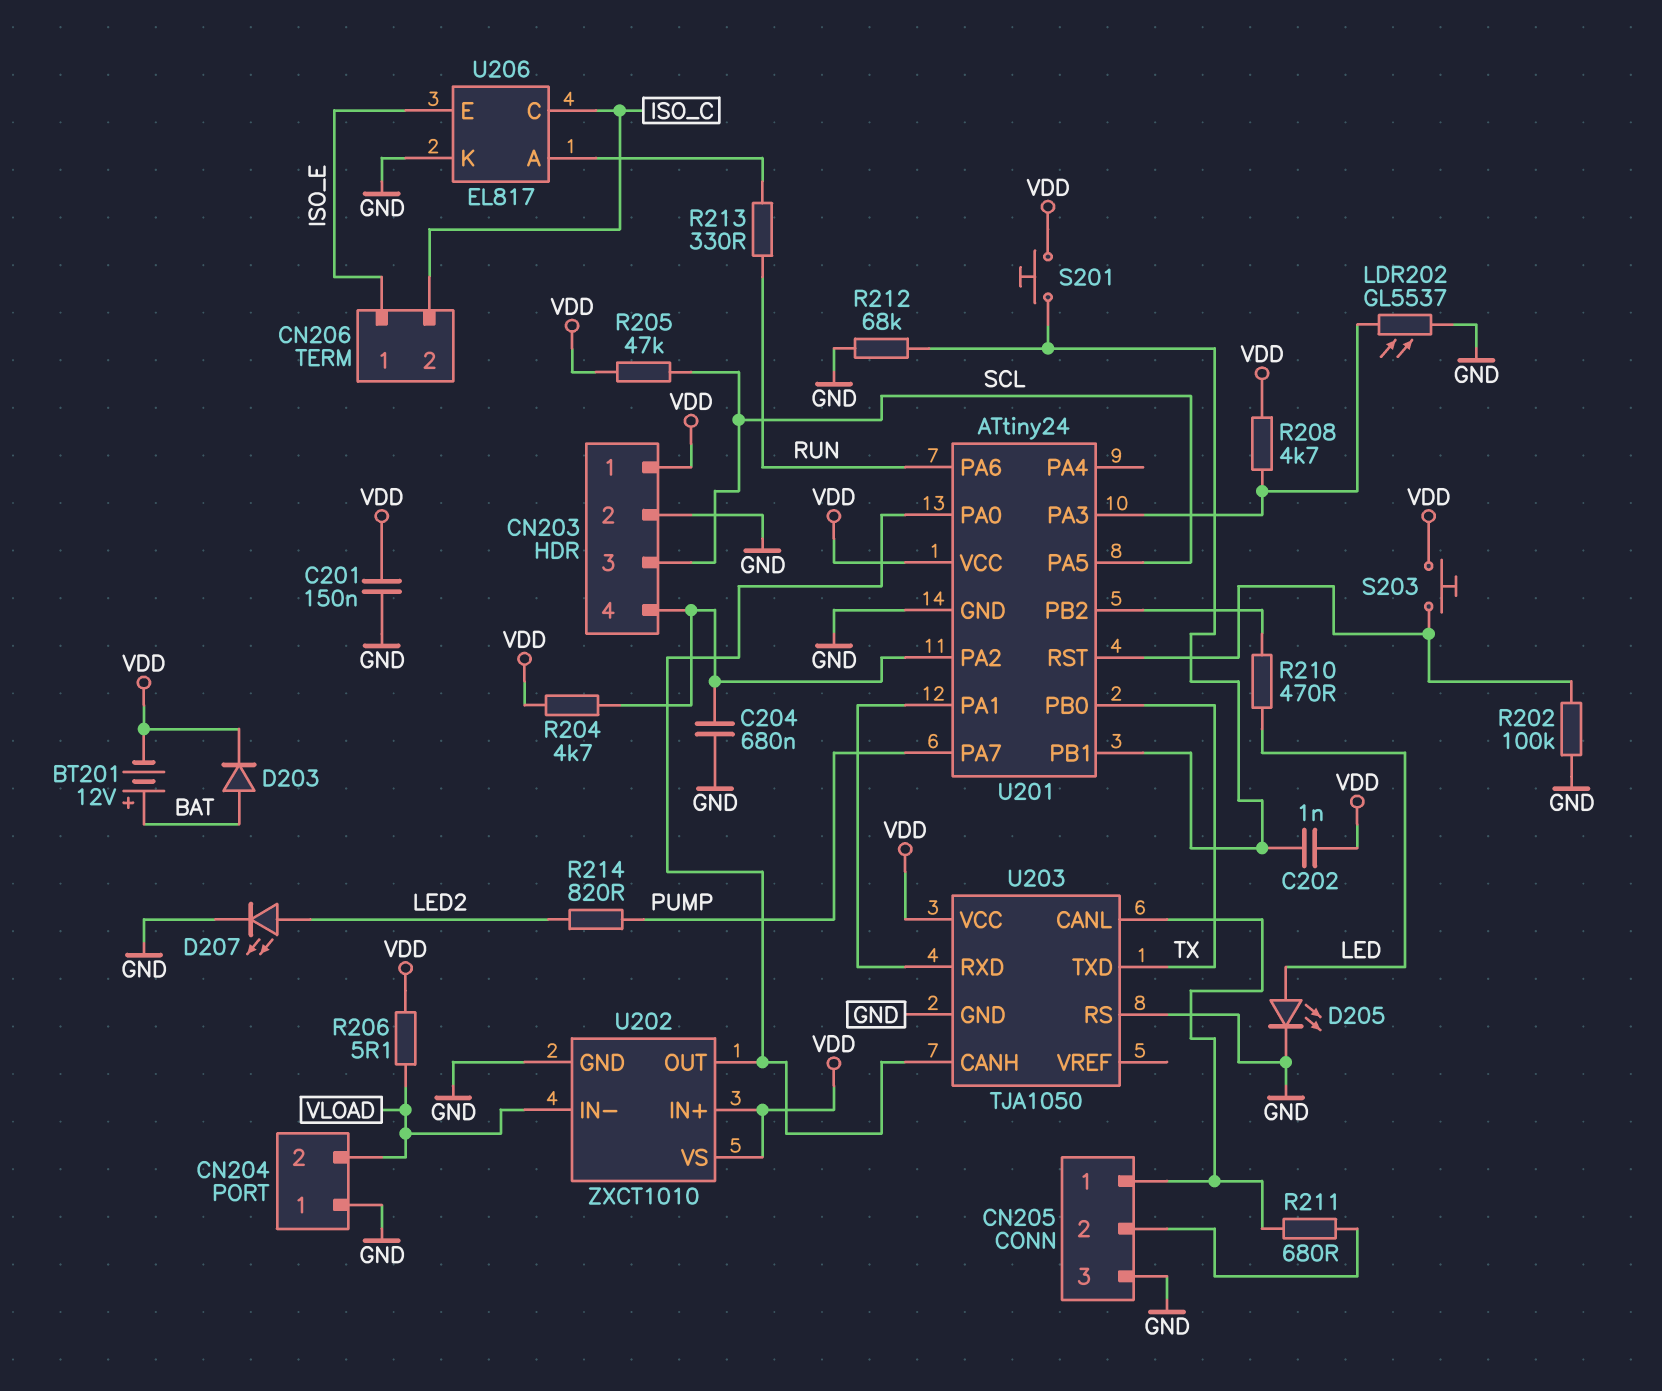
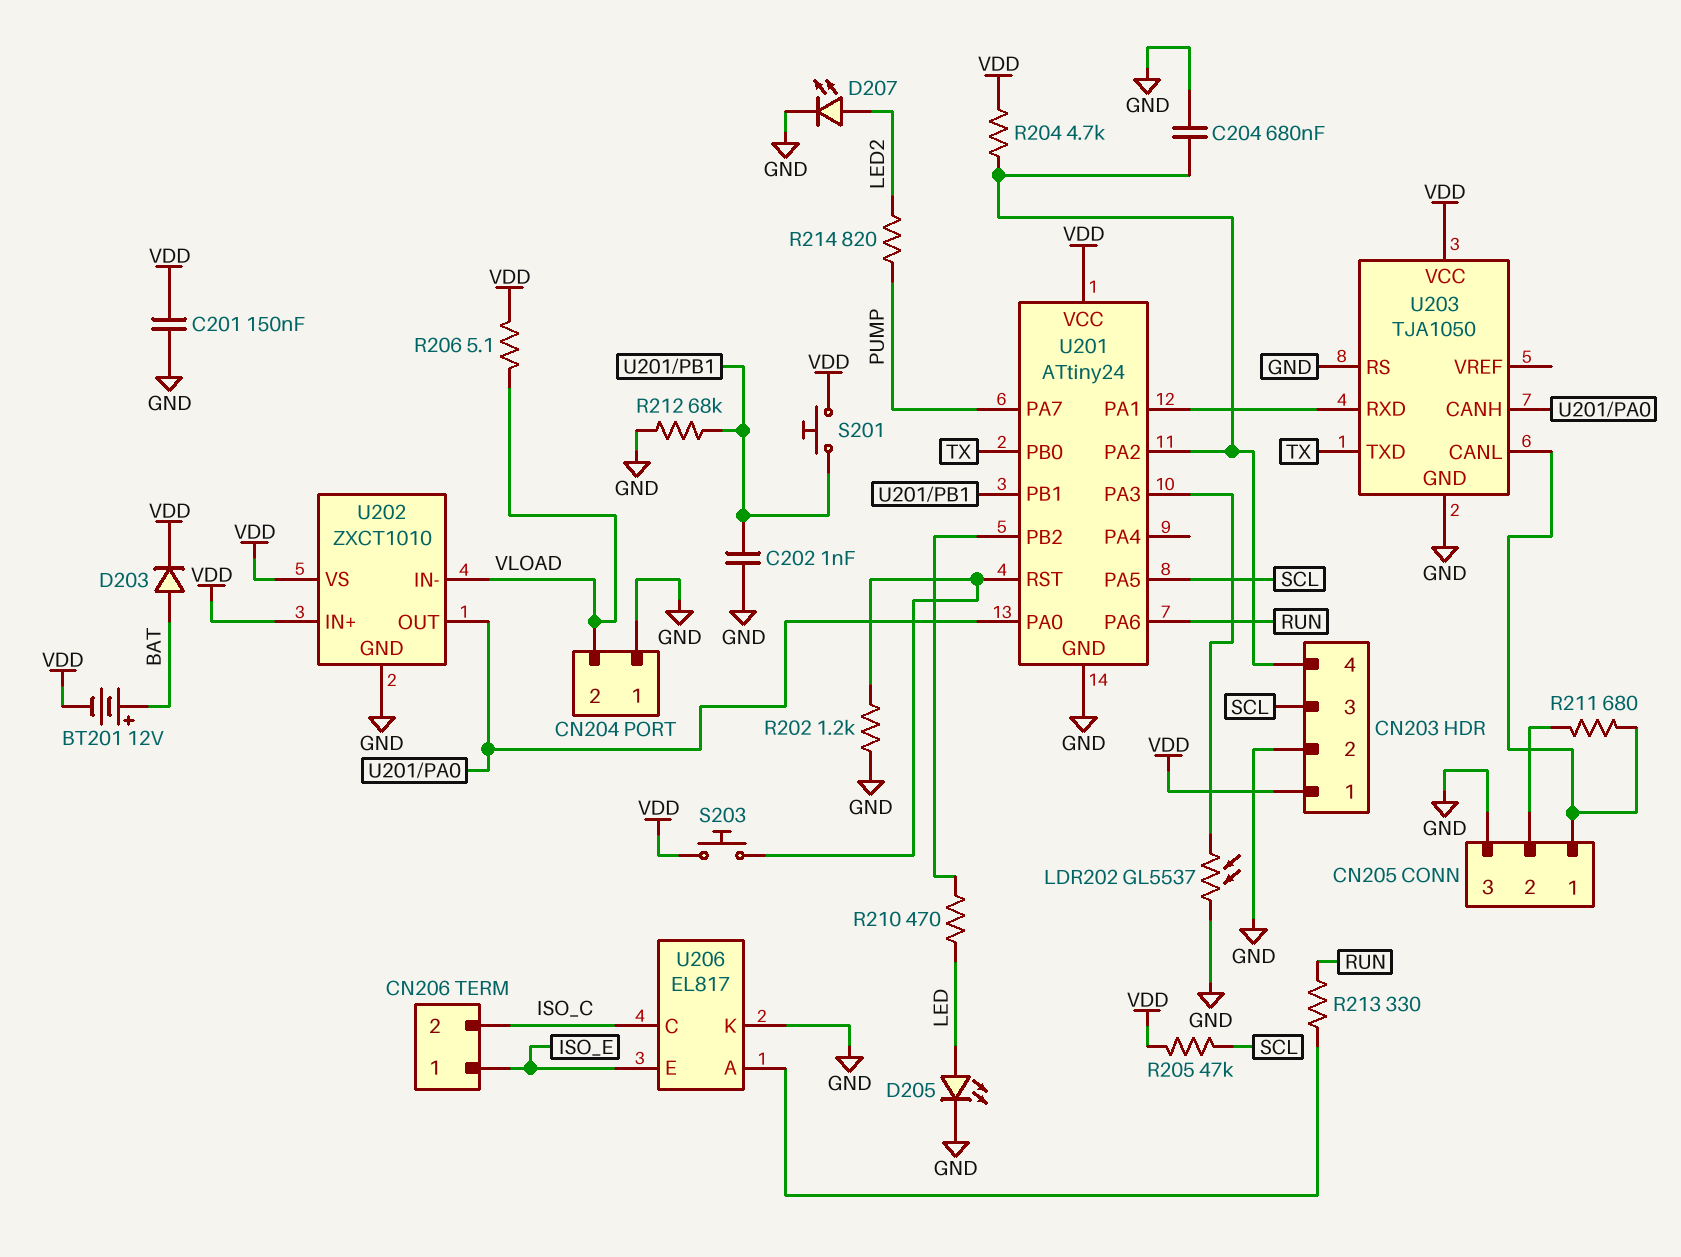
C202: 1nF (U201/PB1, VDD) -> 1nF (GND, U201/PB1)
R202: 100k (GND, U201/RST) -> 1.2k (GND, U201/RST)
R208: 4.7k (U201/PA3, VDD) -> none

